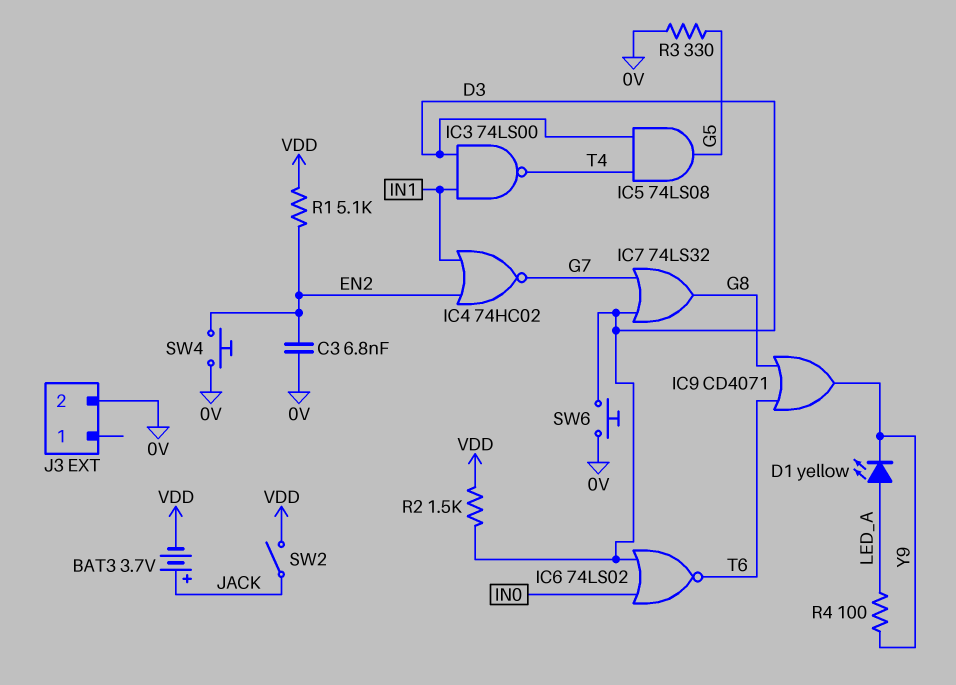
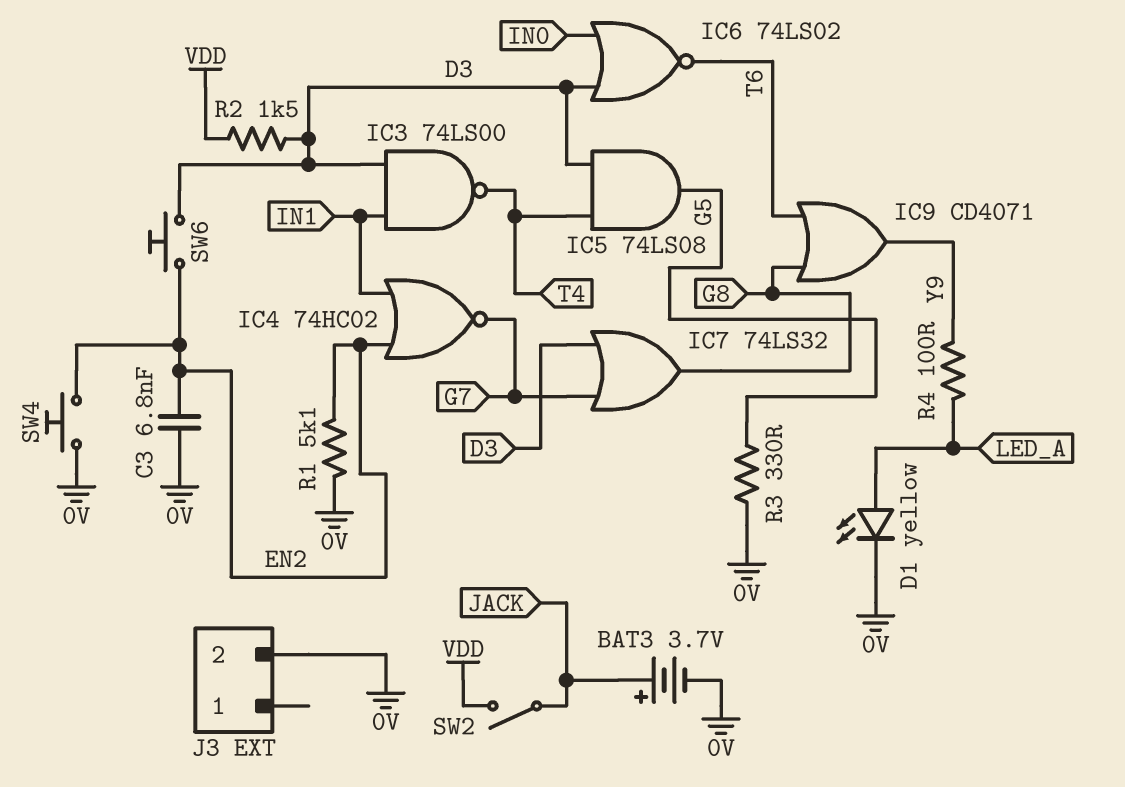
BAT3: 3.7V (plus JACK, minus VDD) -> 3.7V (plus JACK, minus 0V)
D1: LED yellow (A LED_A, K Y9) -> LED yellow (A LED_A, K 0V)
R1: 5.1k (EN2, VDD) -> 5.1k (0V, EN2)
SW6: button (0V, D3) -> button (D3, EN2)

